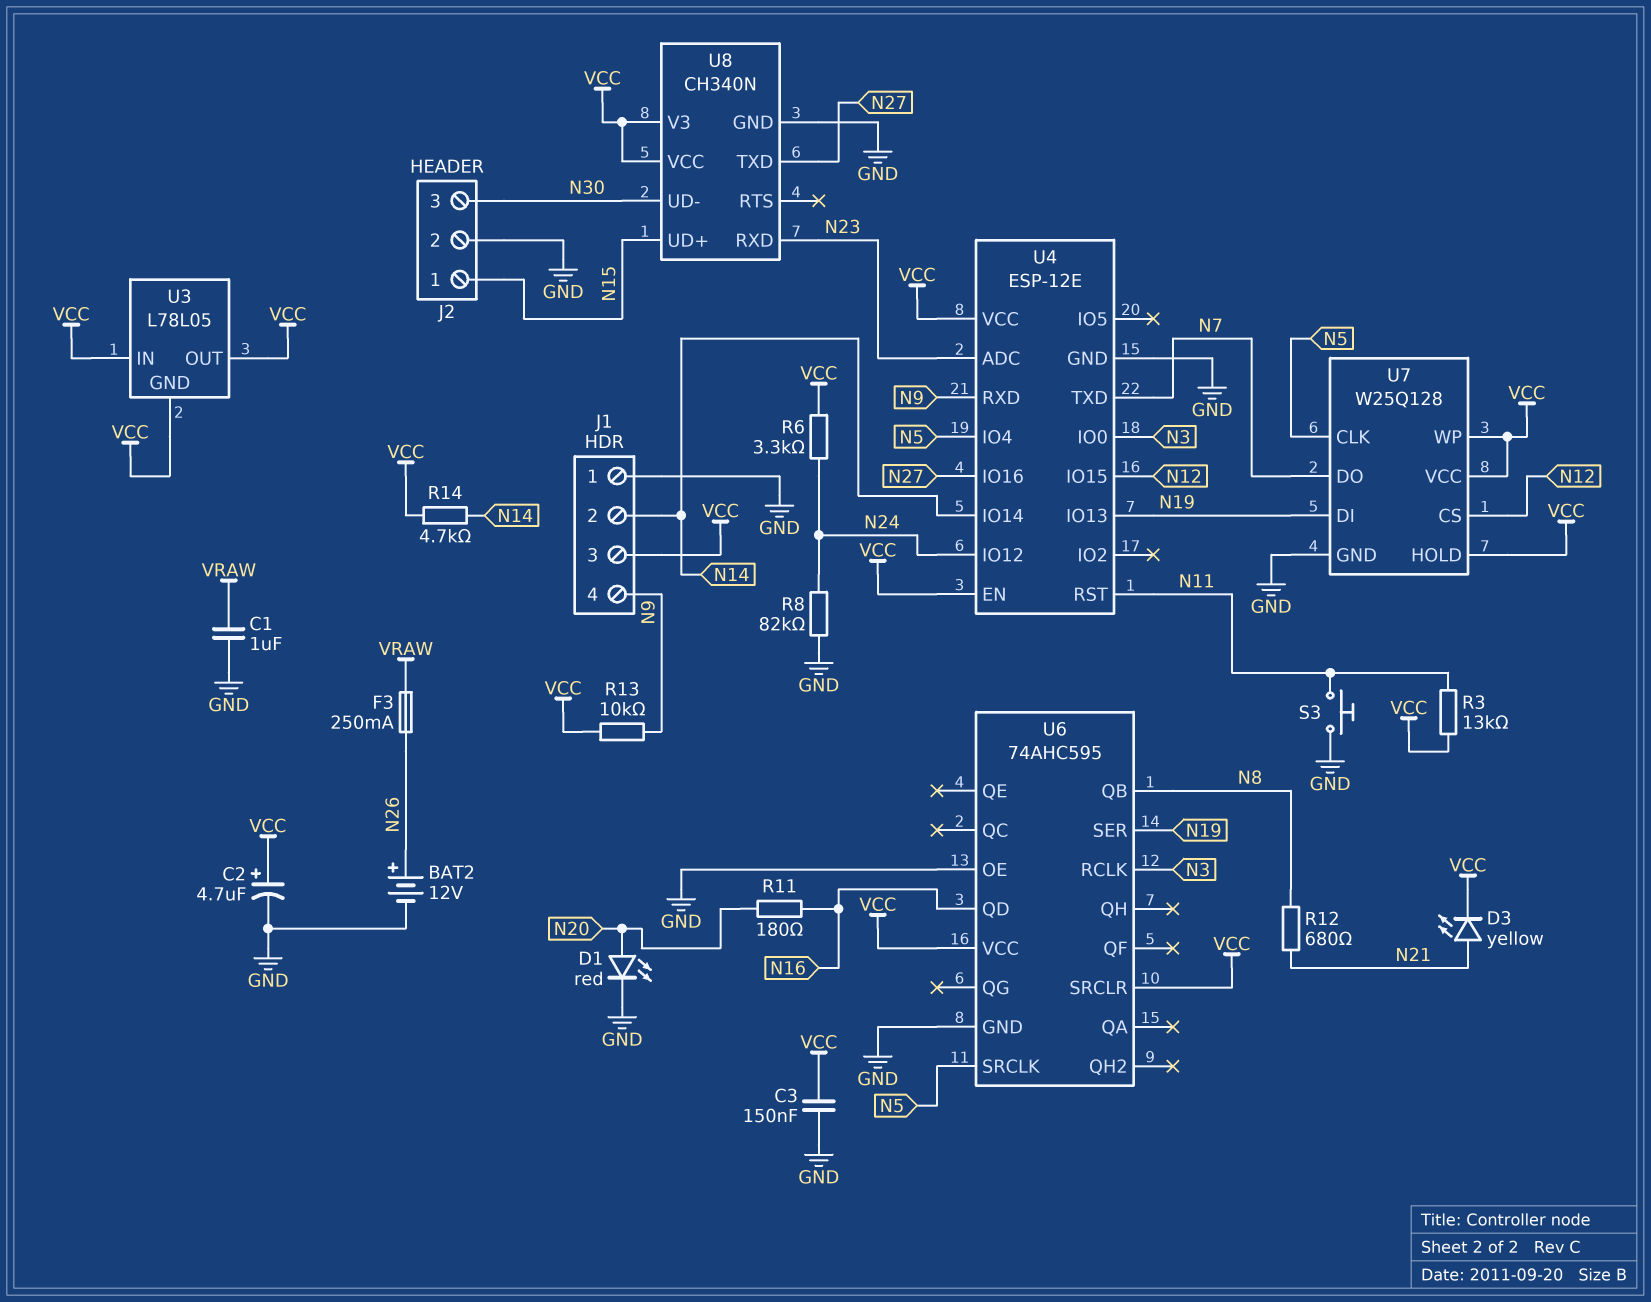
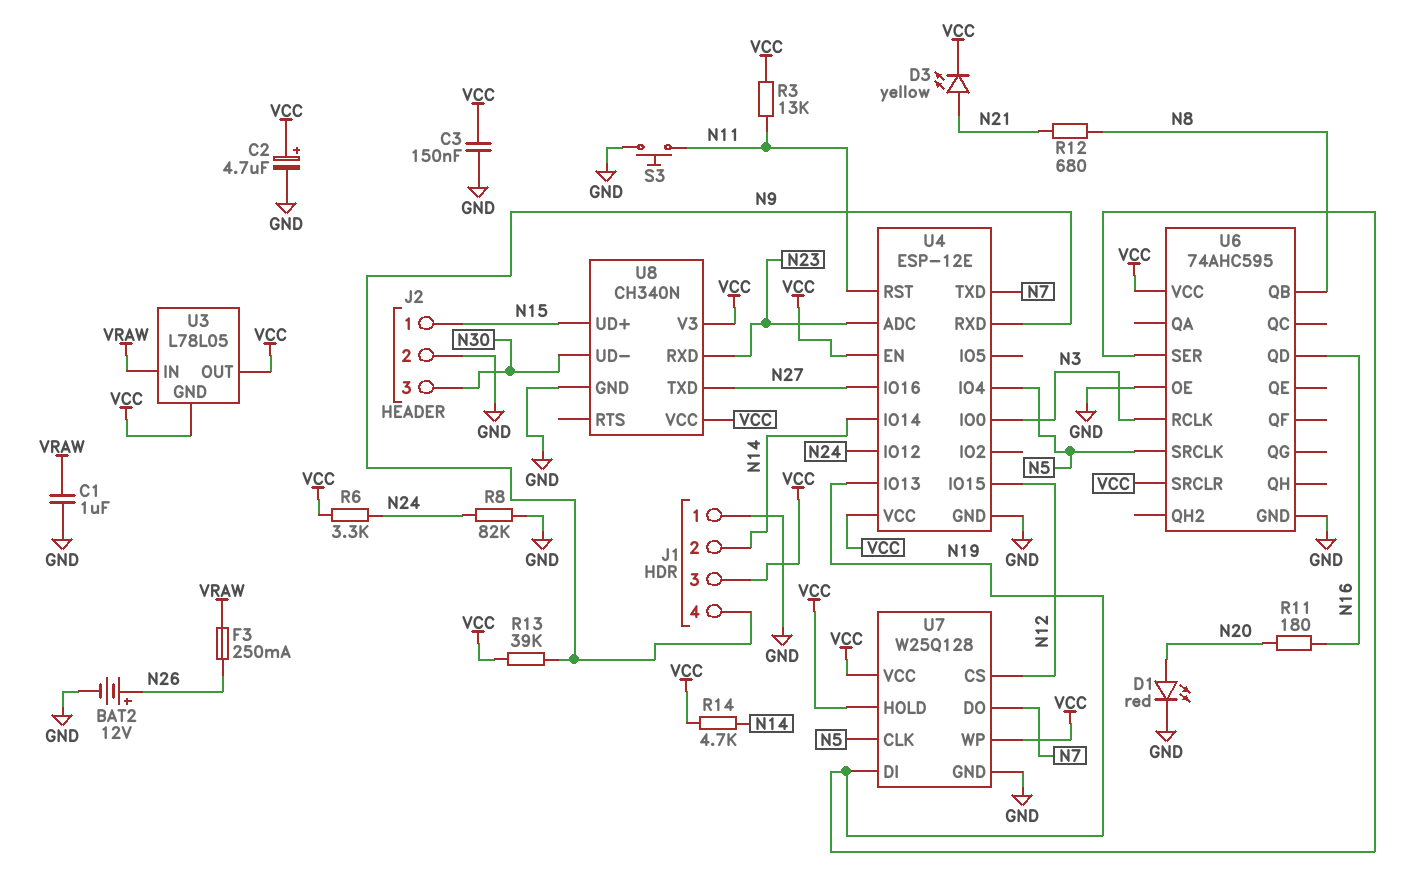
R13: 10k (N9, VCC) -> 39k (N9, VCC)
U3 pin IN: VCC -> VRAW

